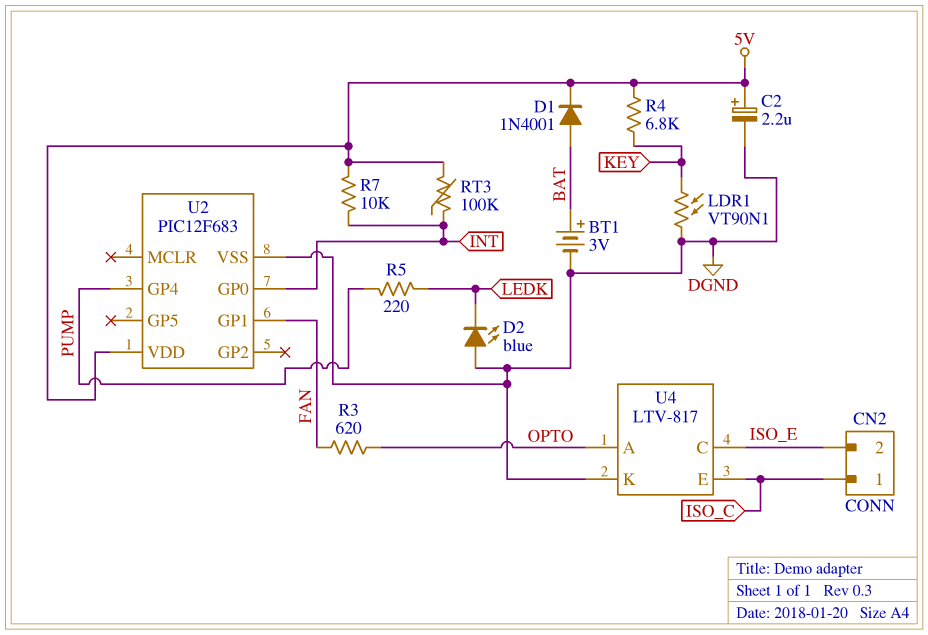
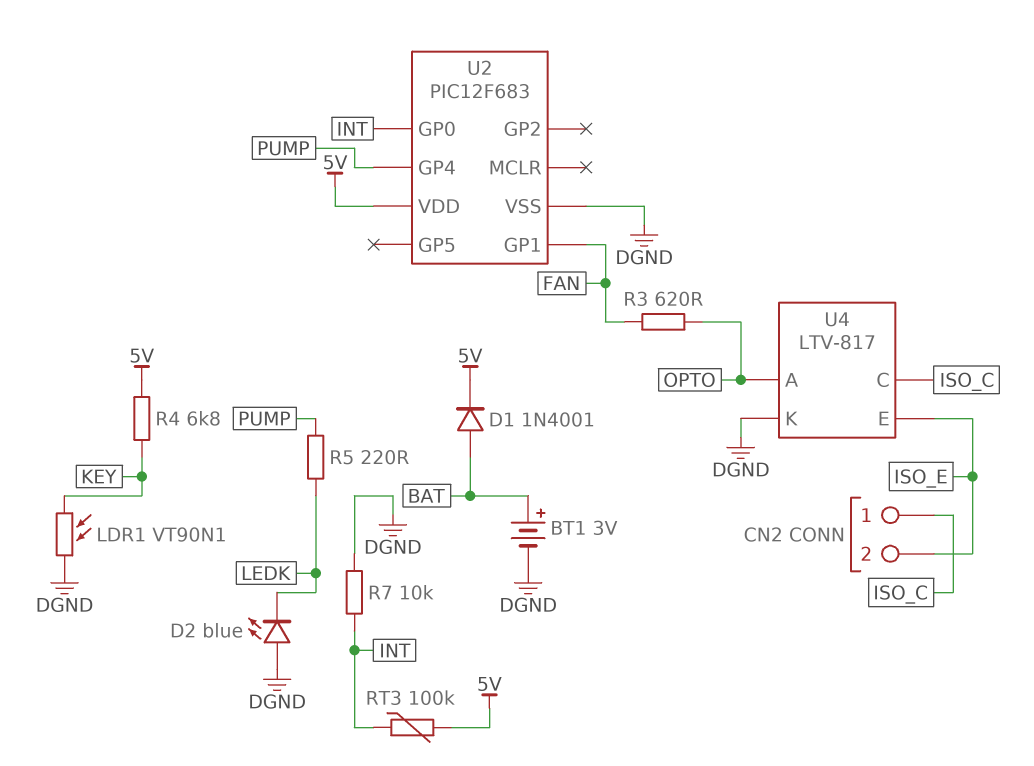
C2: 2.2uF (plus 5V, minus DGND) -> none
R7: 10k (5V, INT) -> 10k (DGND, INT)
U4 pin C: ISO_E -> ISO_C
U4 pin E: ISO_C -> ISO_E

